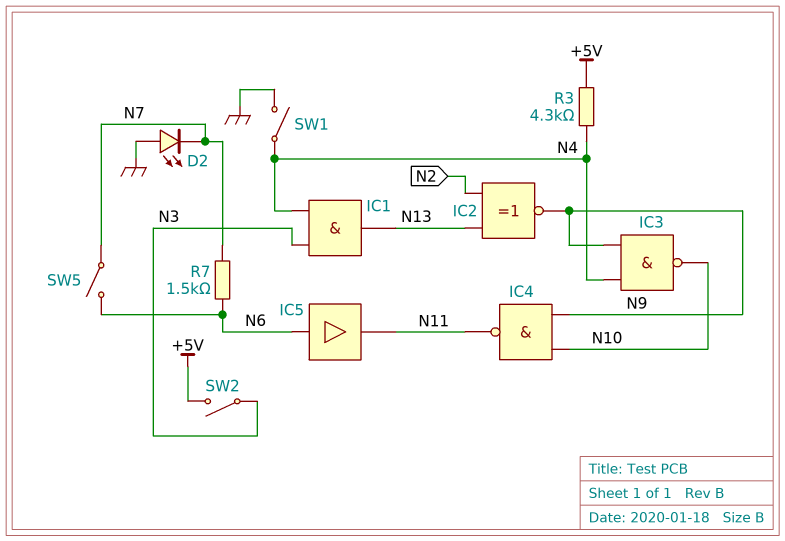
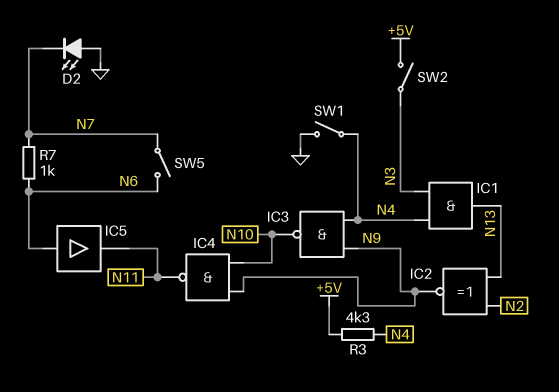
R7: 1.5k (N6, N7) -> 1k (N6, N7)

